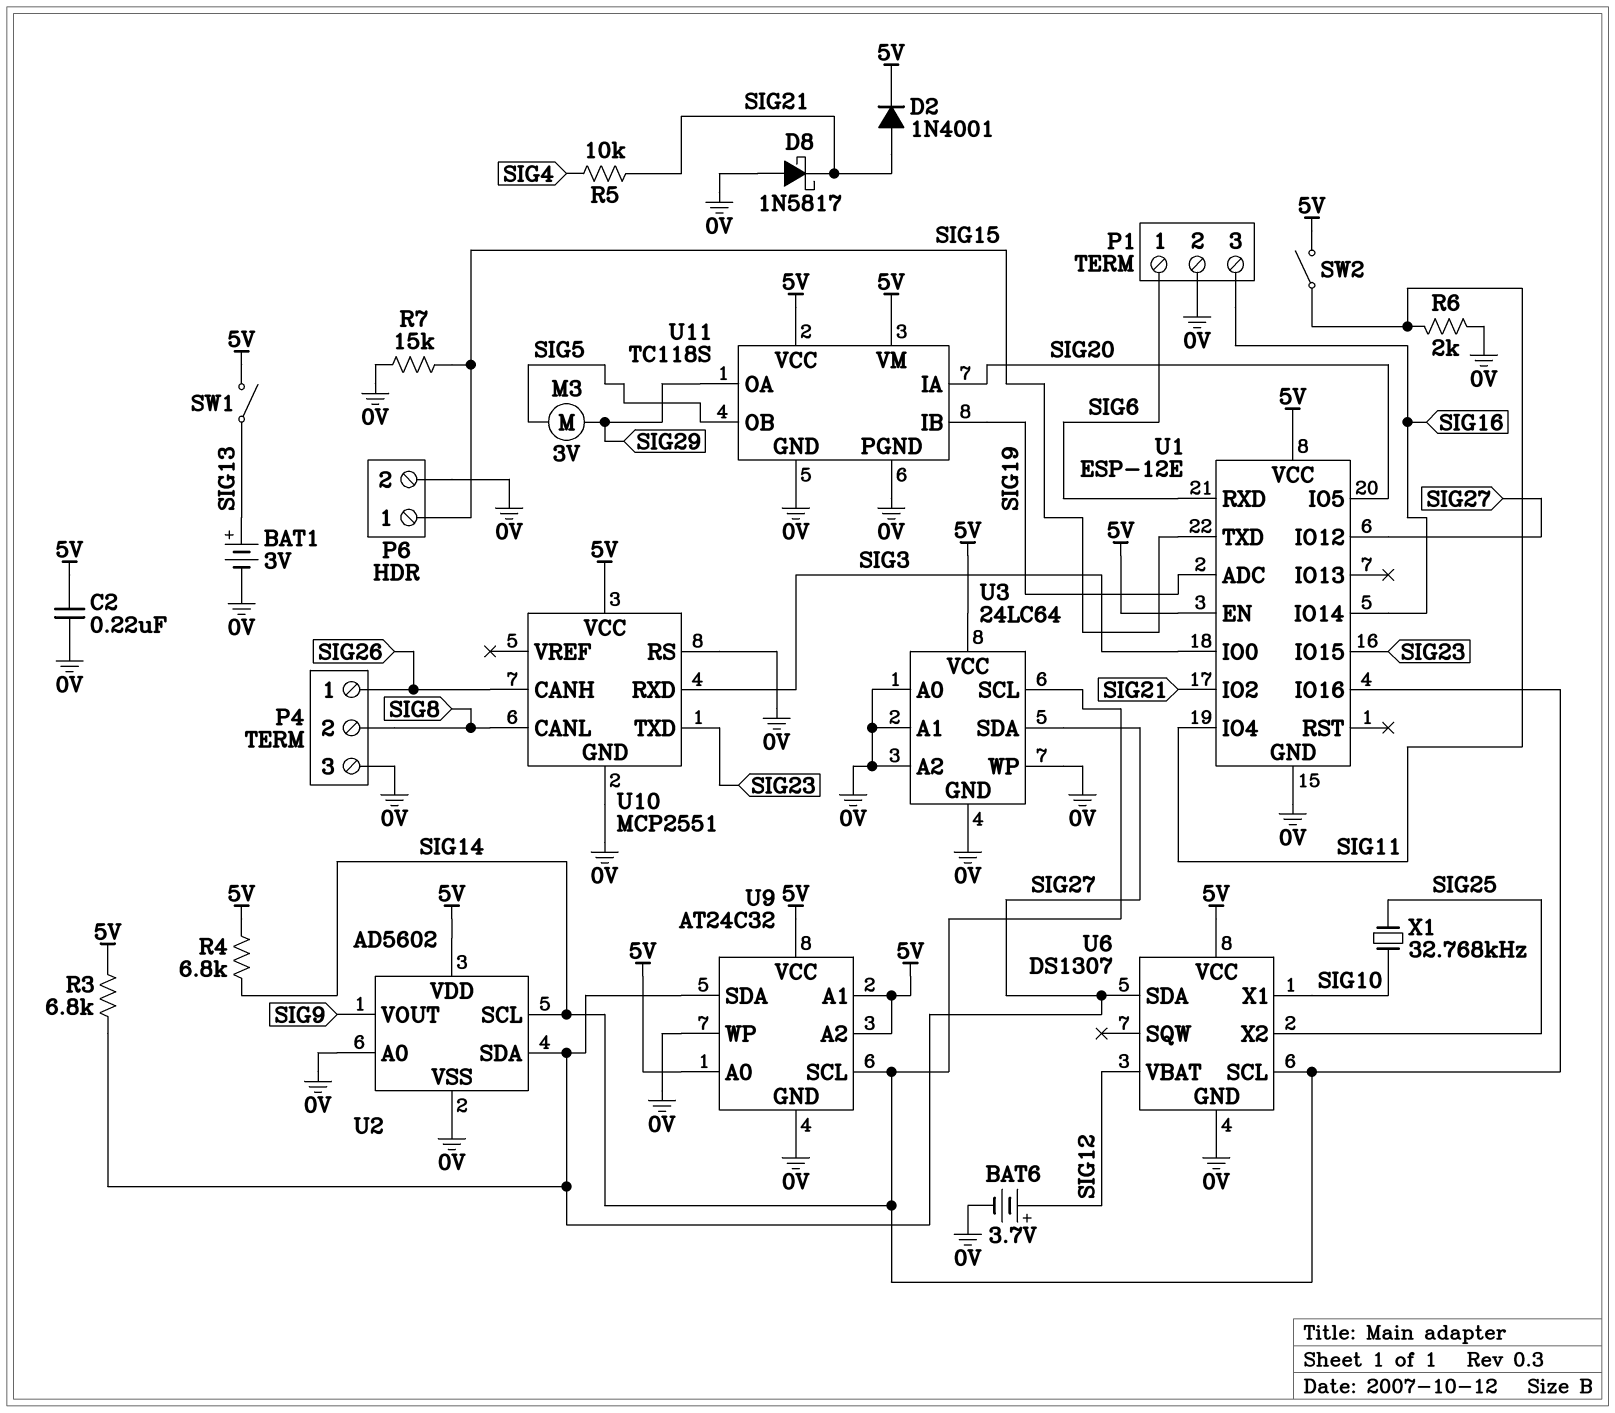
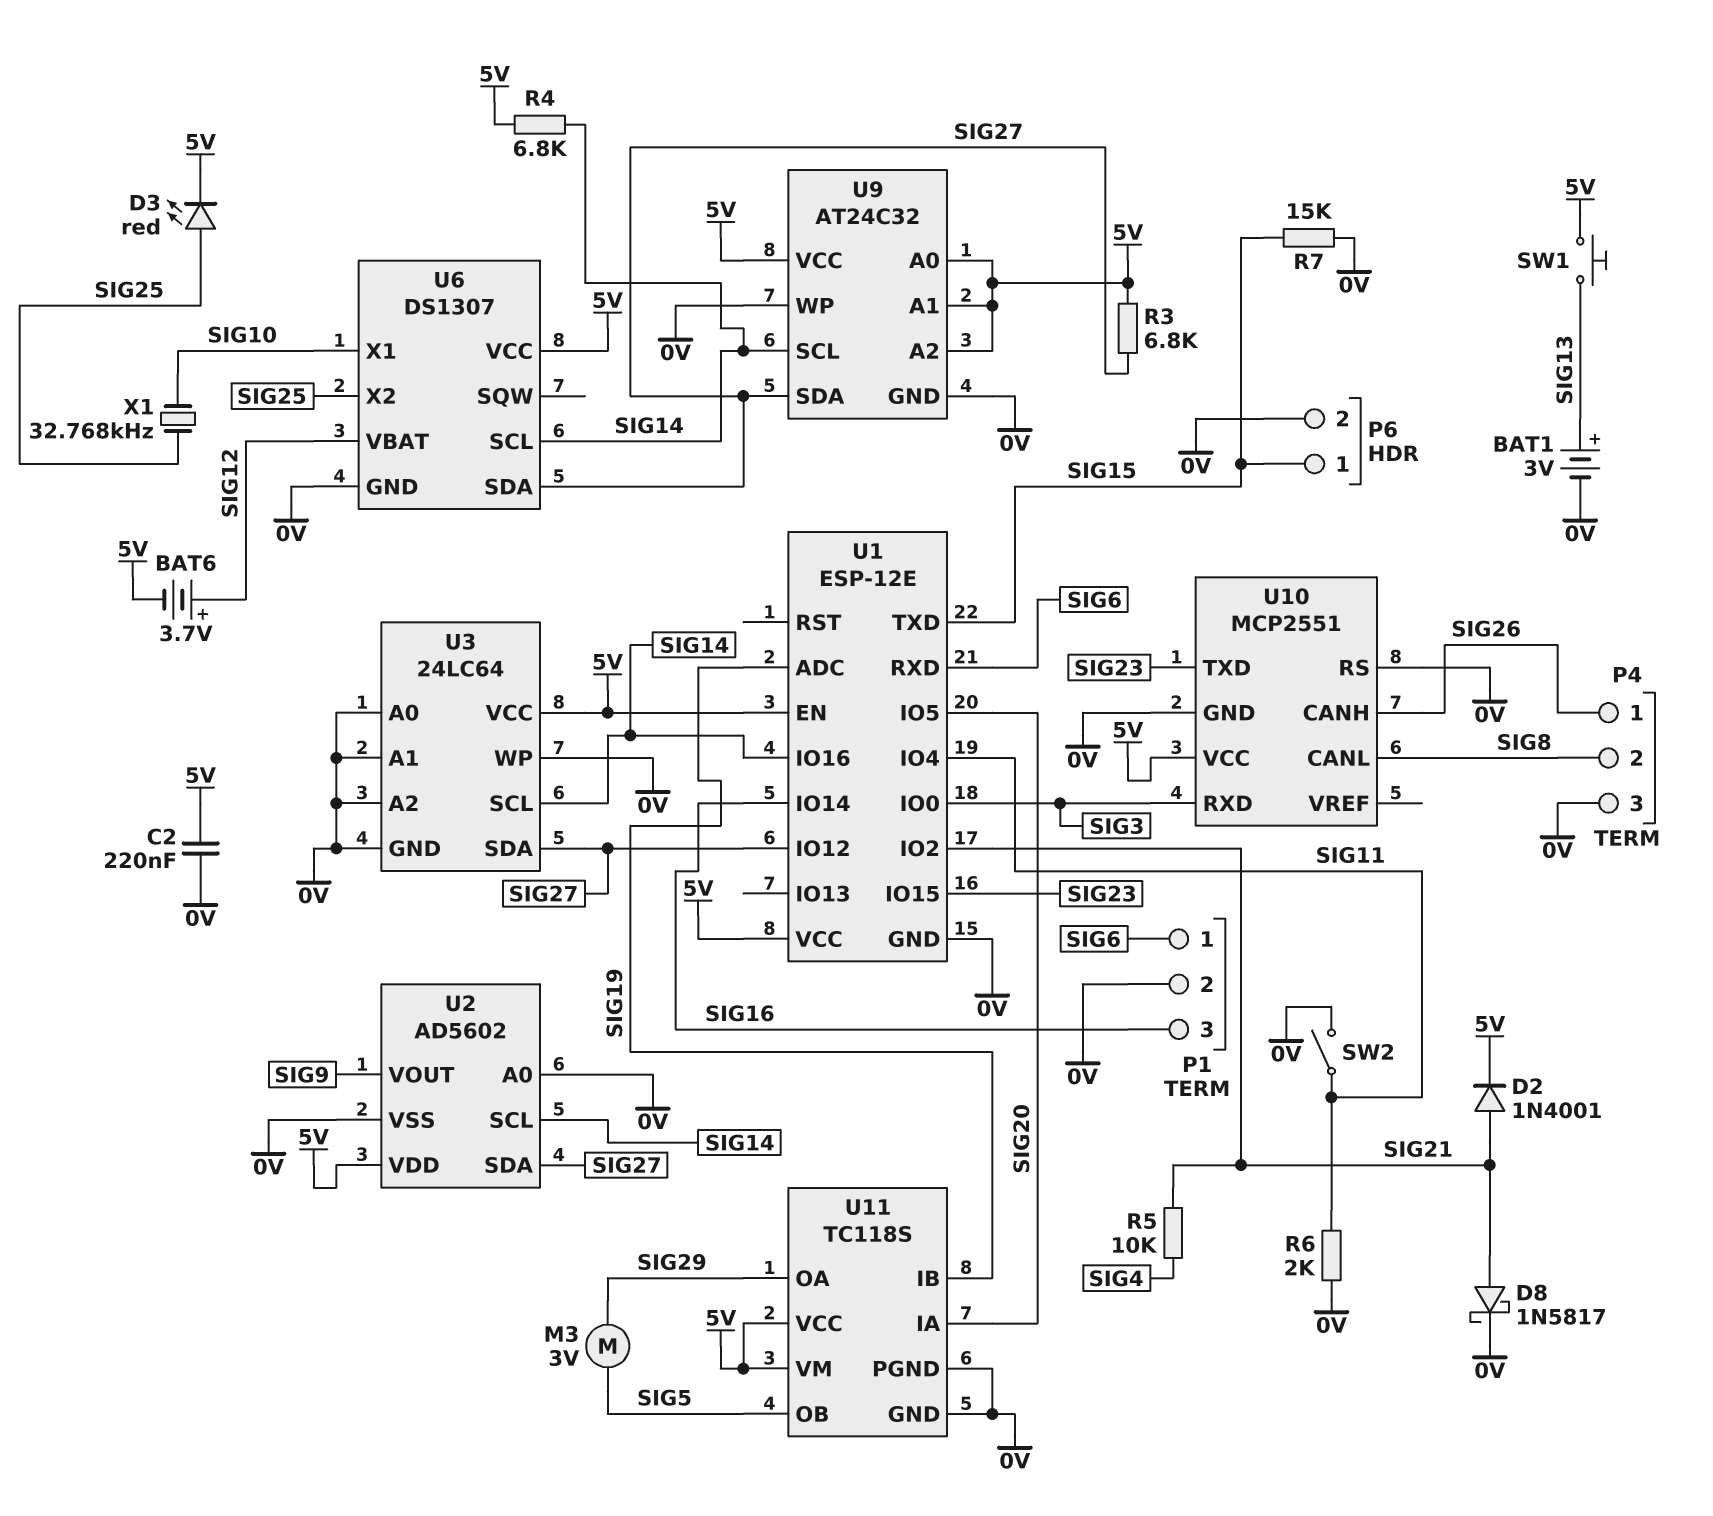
BAT6: 3.7V (plus SIG12, minus 0V) -> 3.7V (plus SIG12, minus 5V)
D3: none -> LED red (A SIG25, K 5V)
D8: schottky 1N5817 (A 0V, K SIG21) -> schottky 1N5817 (A SIG21, K 0V)
SW1: switch (5V, SIG13) -> button (5V, SIG13)
SW2: switch (5V, SIG11) -> switch (0V, SIG11)

